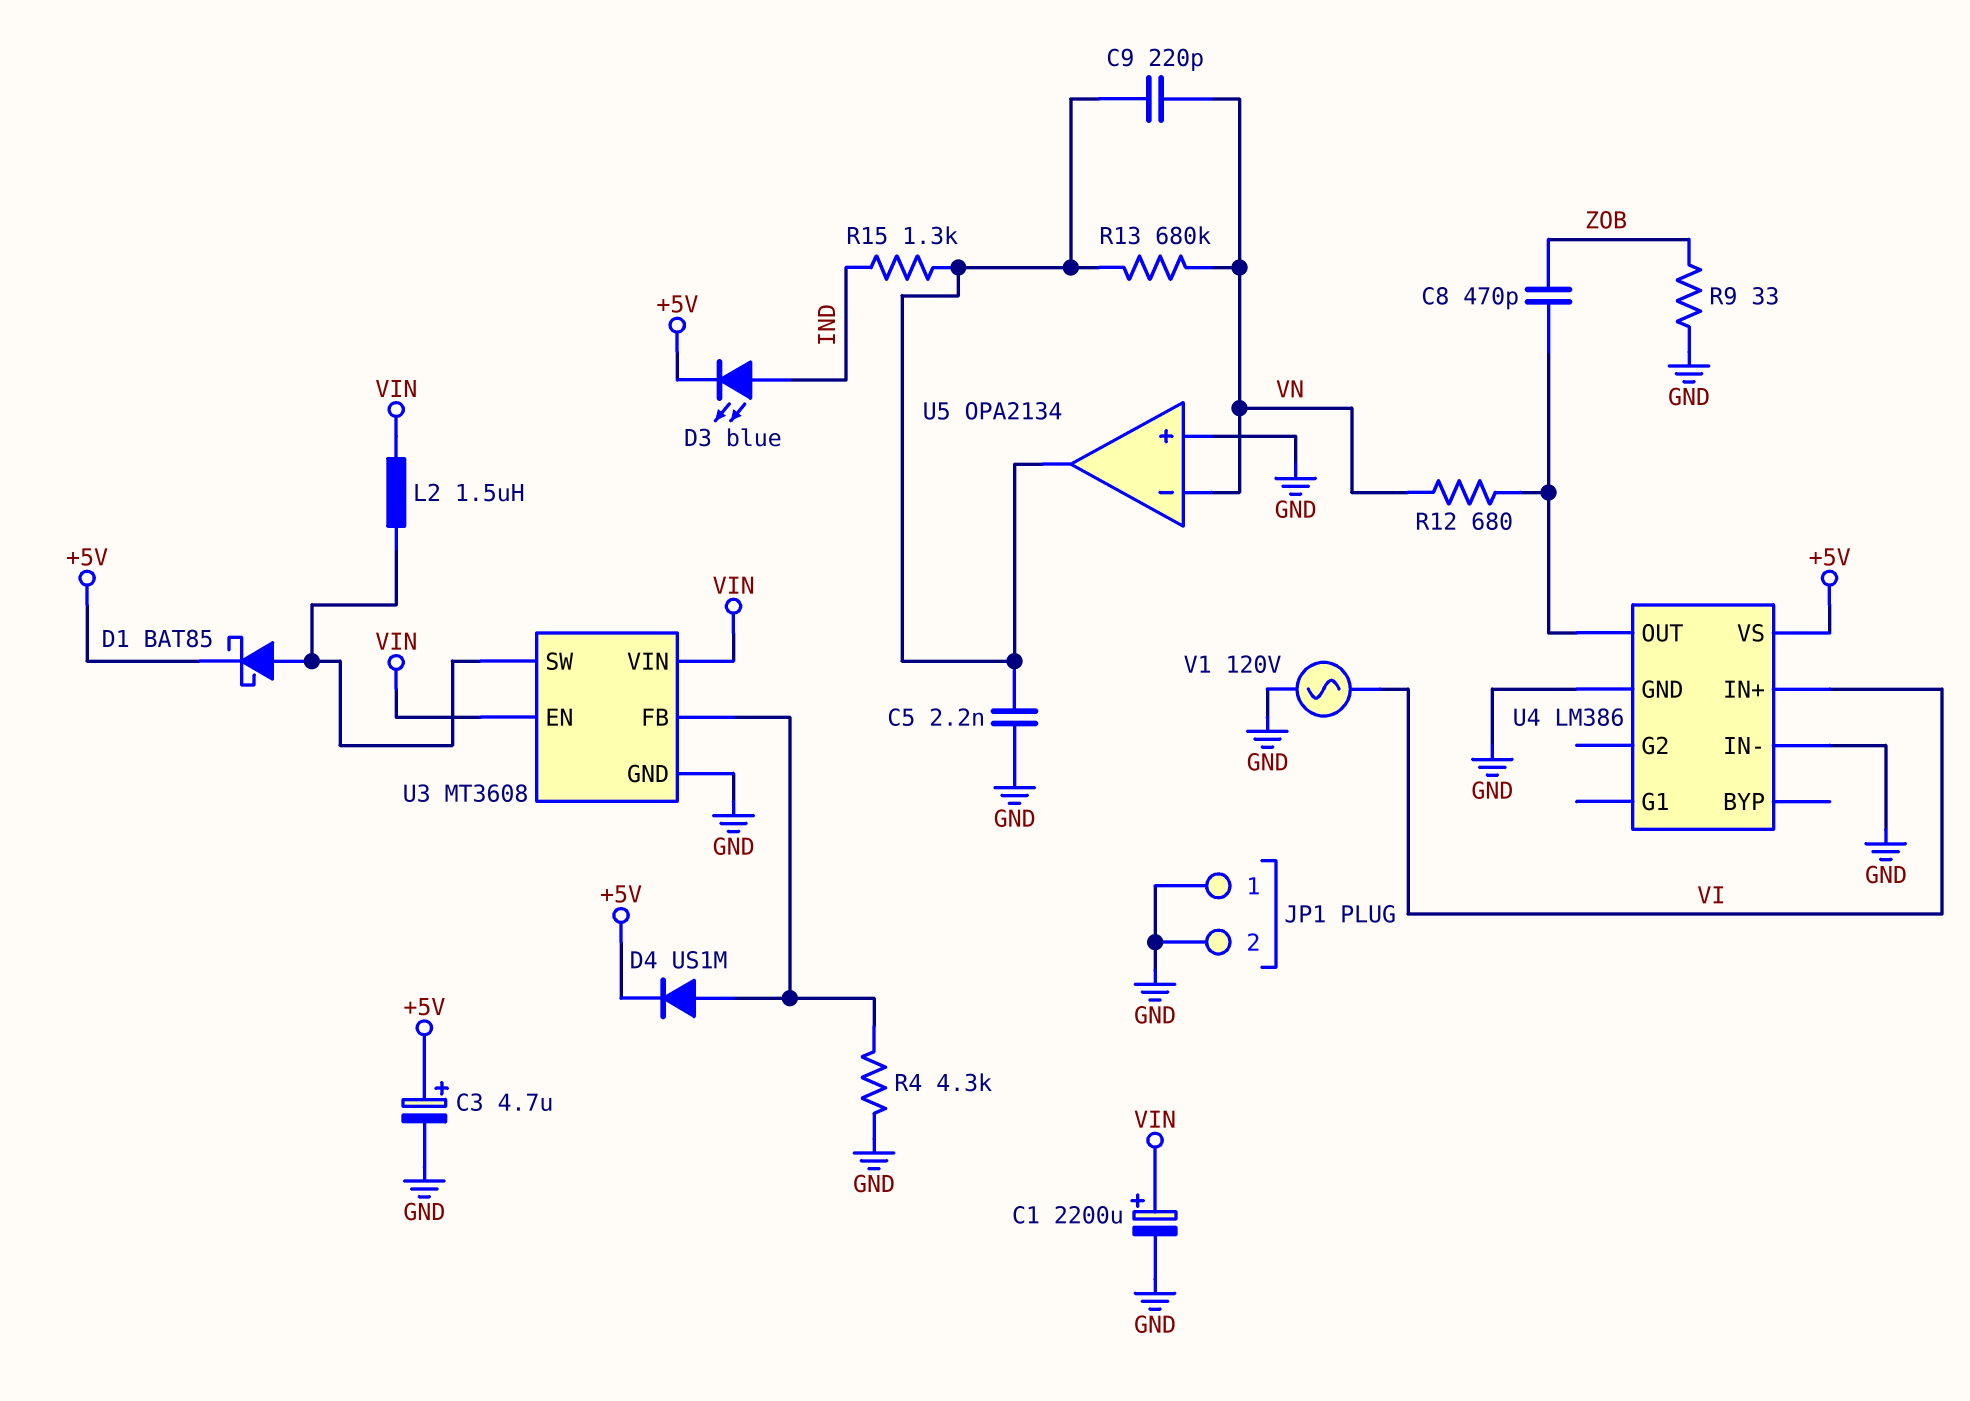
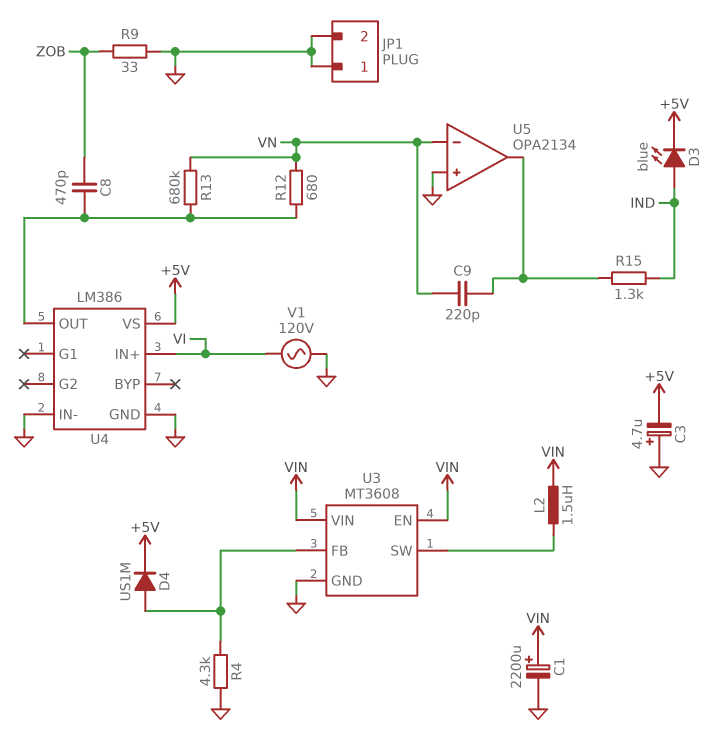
C3: 4.7uF (plus +5V, minus GND) -> 4.7uF (plus GND, minus +5V)
C5: 2.2nF (GND, U5/out) -> none
D1: schottky BAT85 (A U3/SW, K +5V) -> none
R13: 680k (U5/out, VN) -> 680k (U4/OUT, VN)

